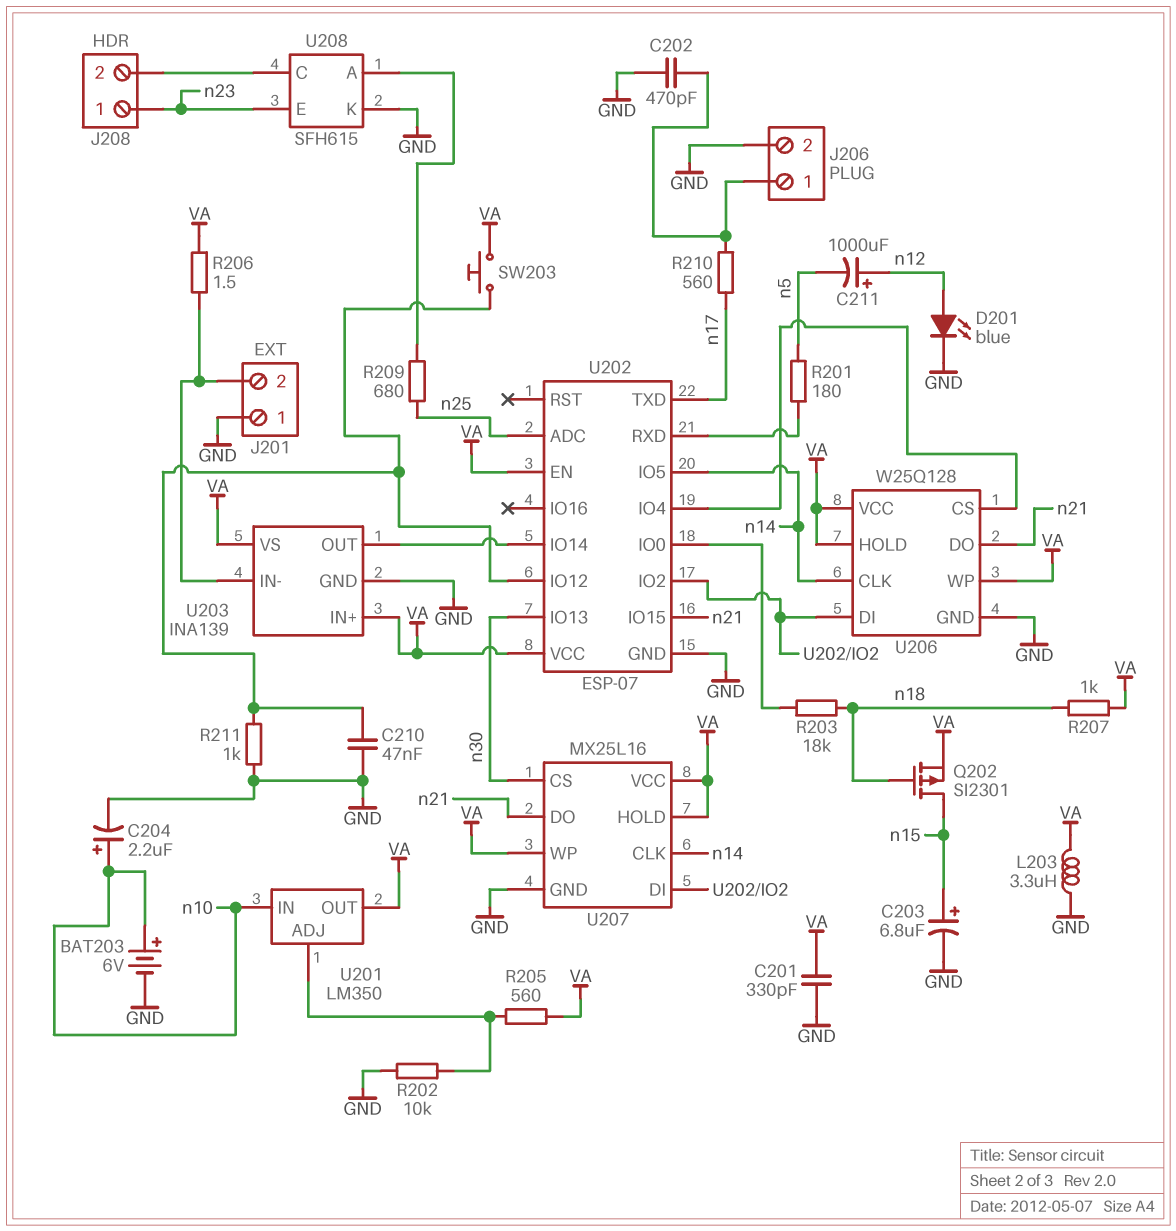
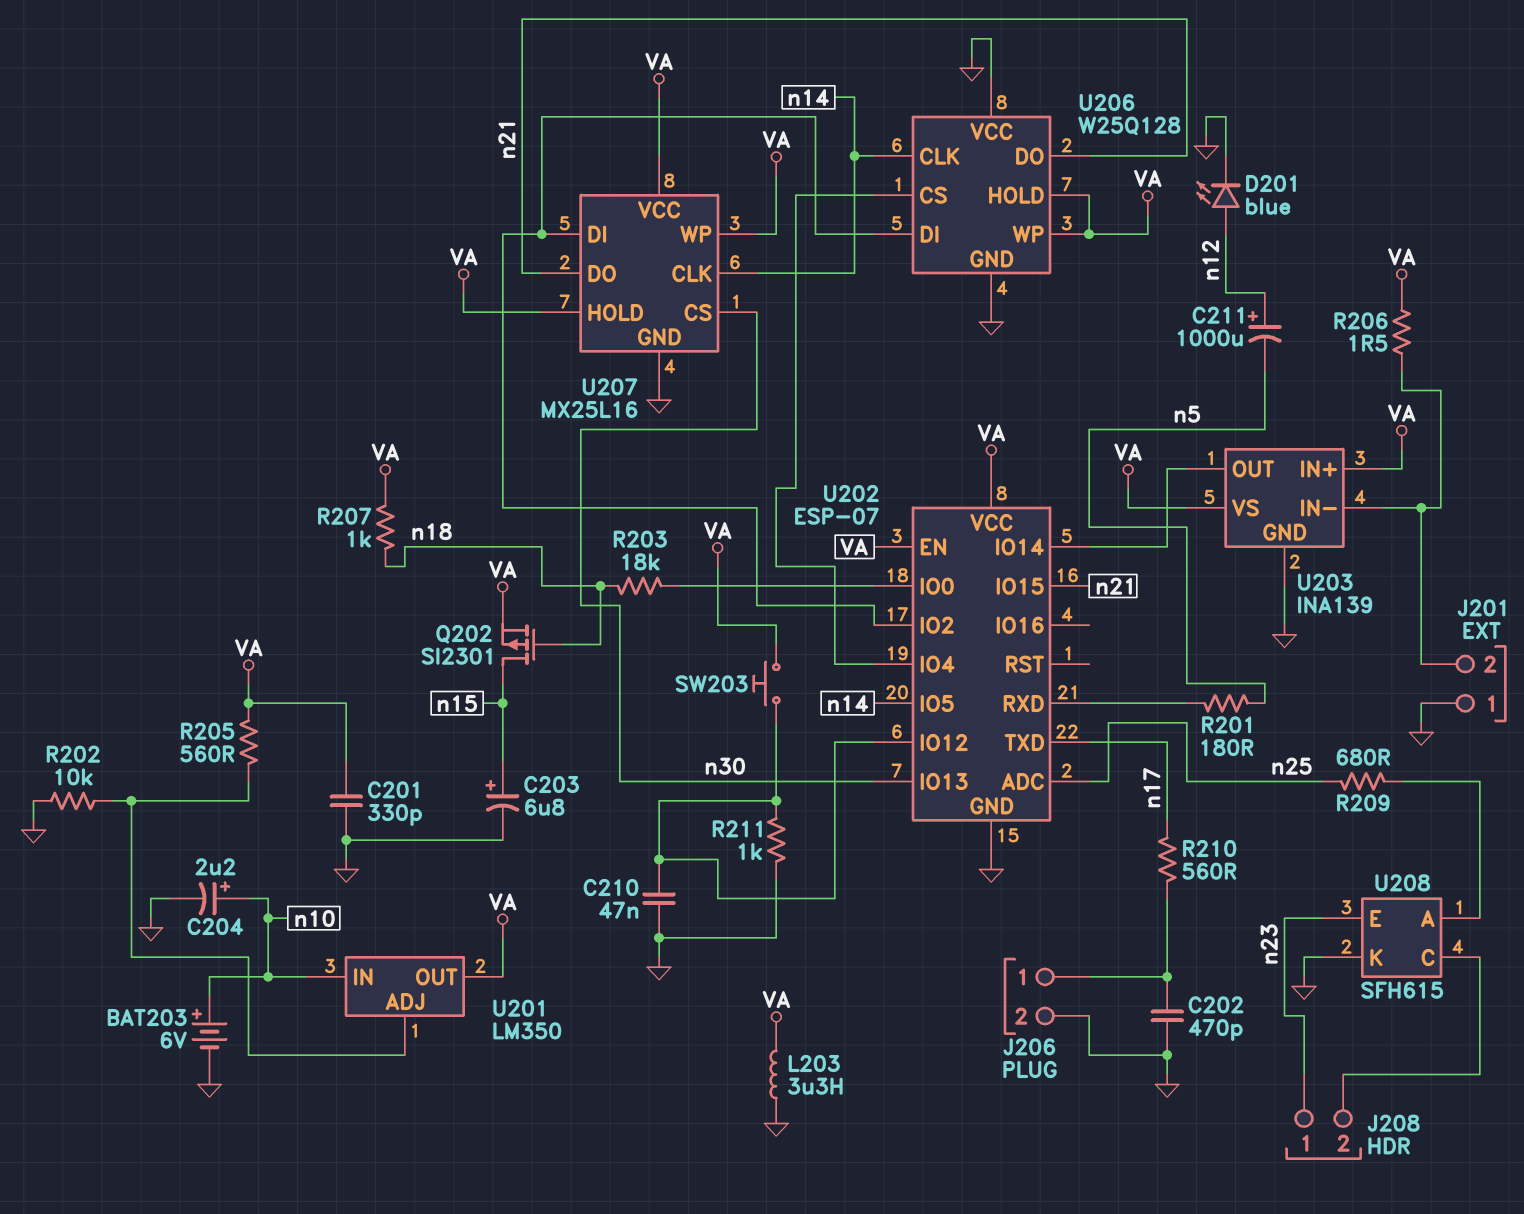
U206 pin VCC: VA -> GND

